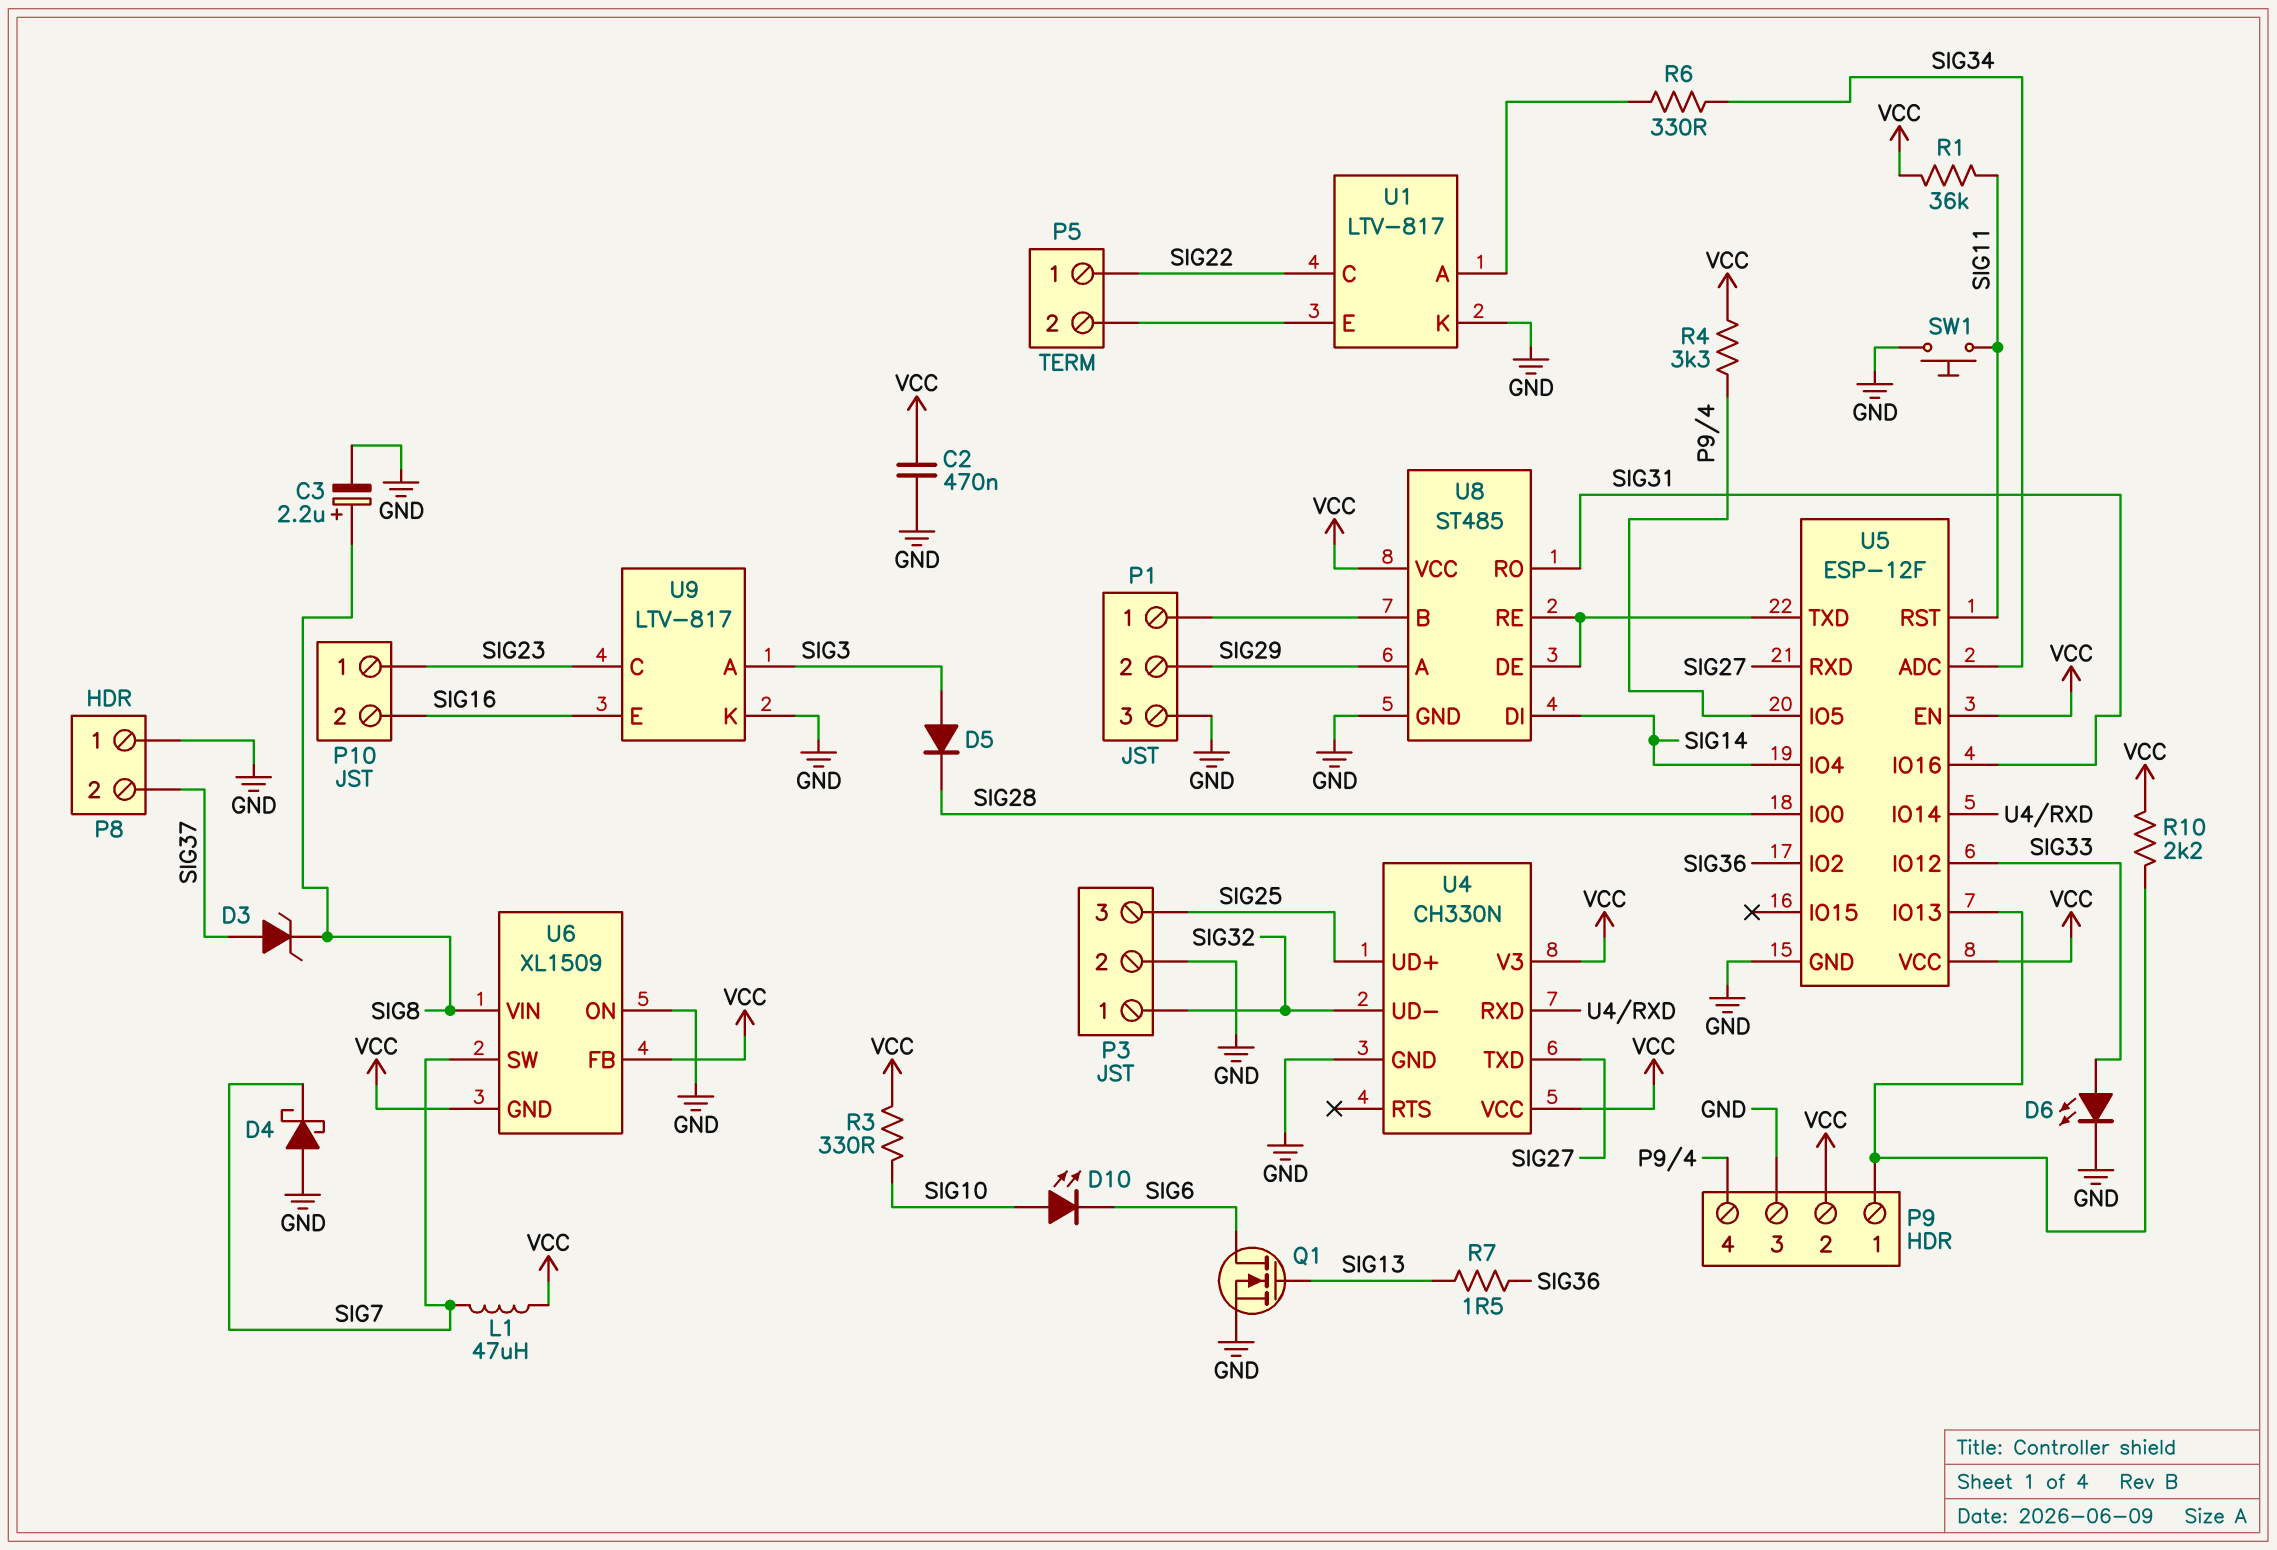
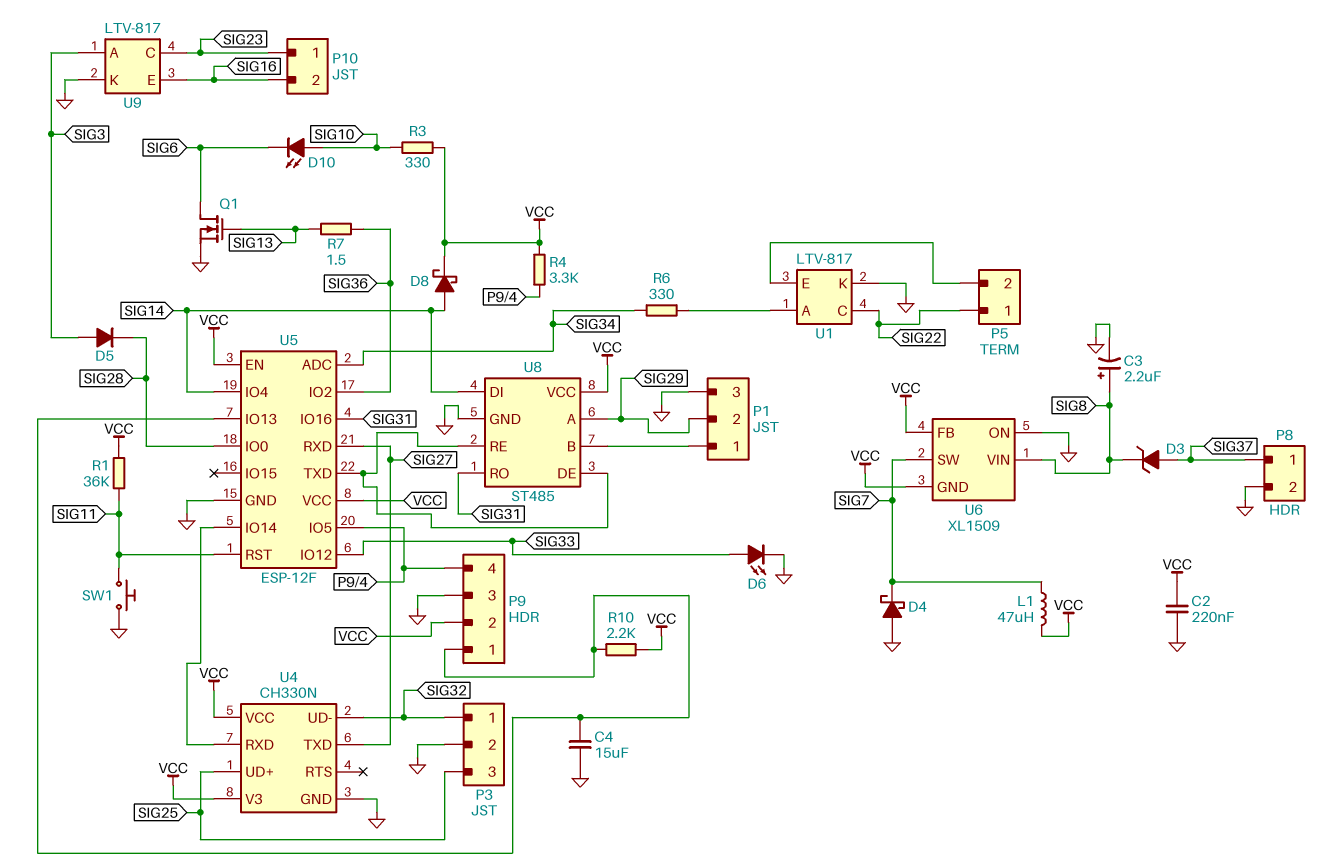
C2: 470nF (GND, VCC) -> 220nF (GND, VCC)
C4: none -> 15uF (GND, P9/1)
D8: none -> schottky (A SIG14, K VCC)
P8 pin 1: GND -> SIG37
P8 pin 2: SIG37 -> GND

